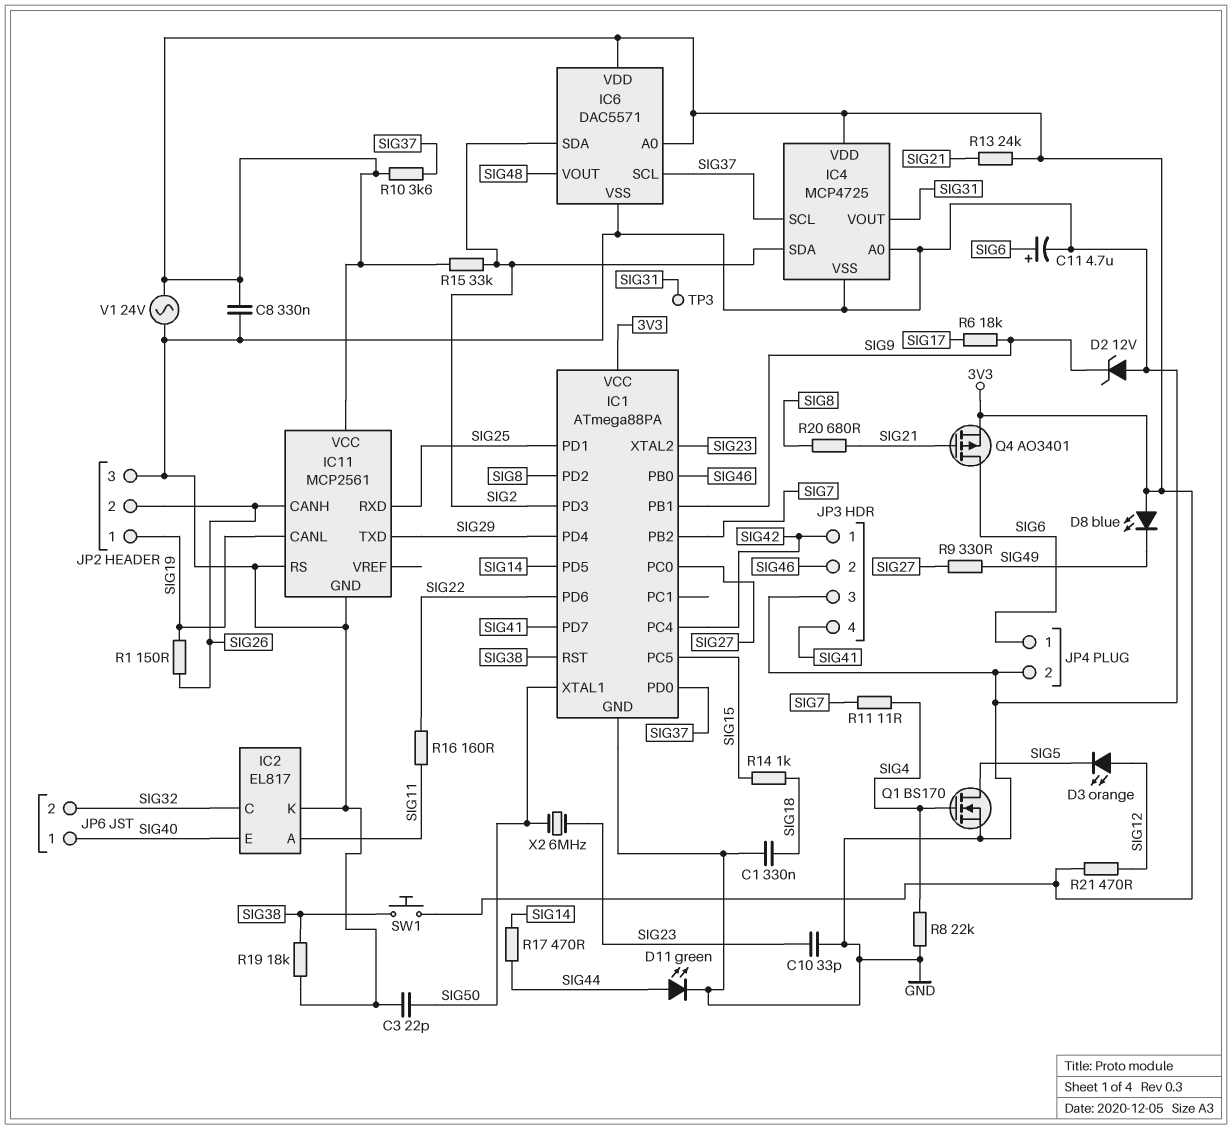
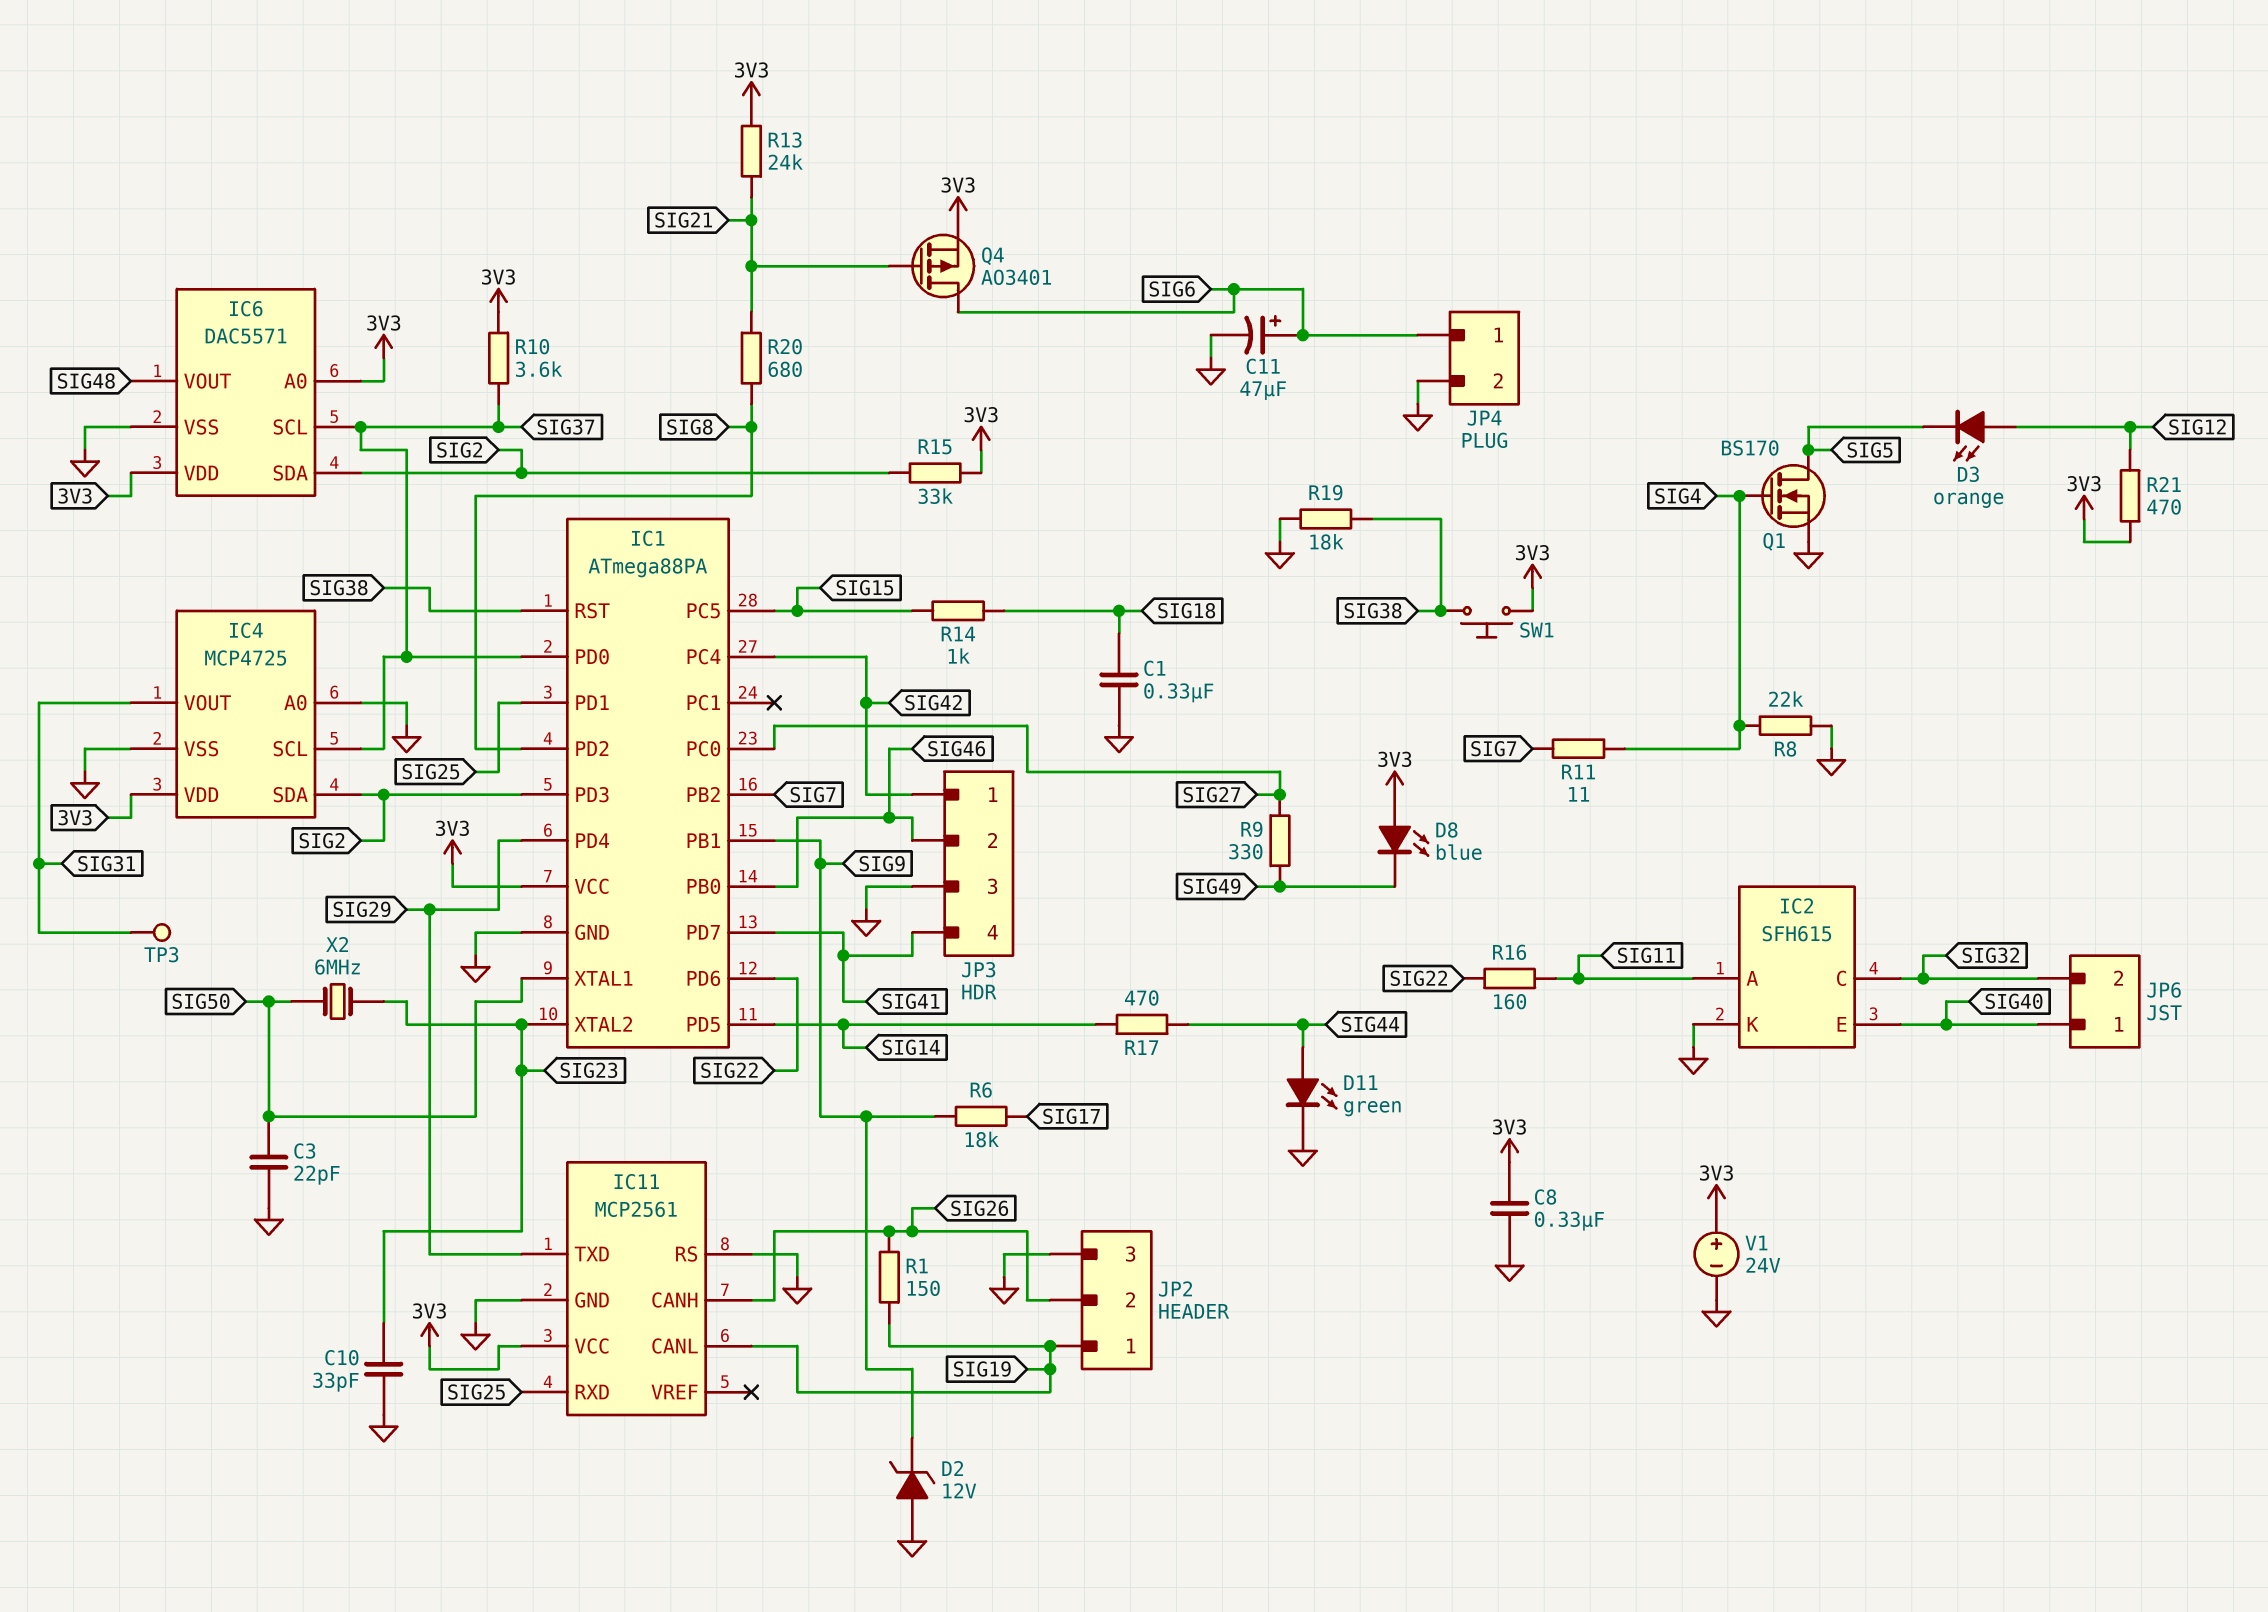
C11: 4.7uF (plus SIG6, minus GND) -> 47uF (plus SIG6, minus GND)
IC2: EL817 -> SFH615
V1: AC 24V (3V3, GND) -> 24V (plus 3V3, minus GND)

